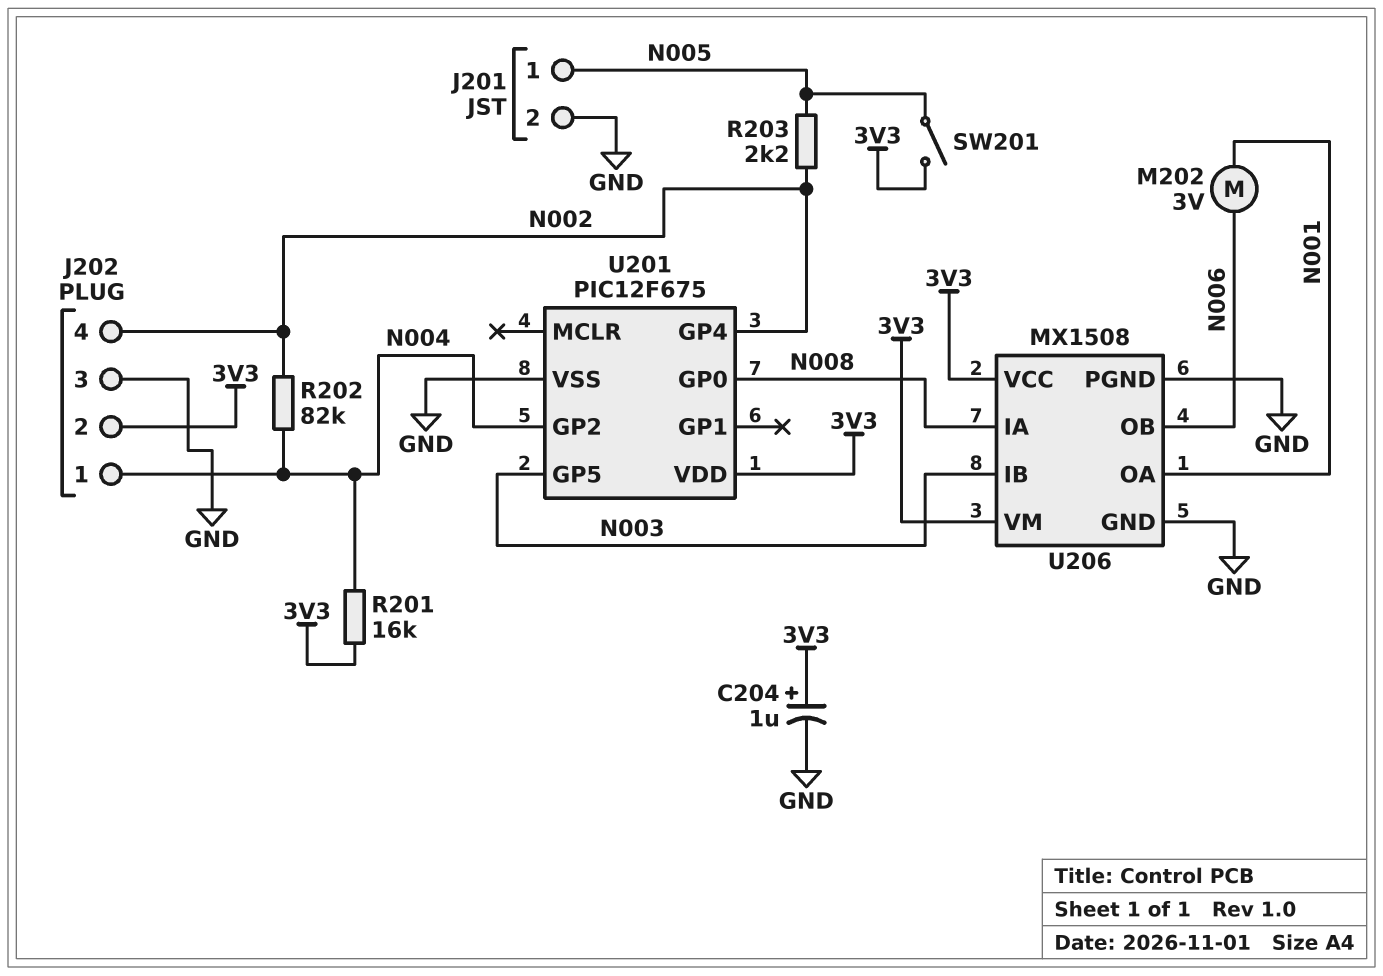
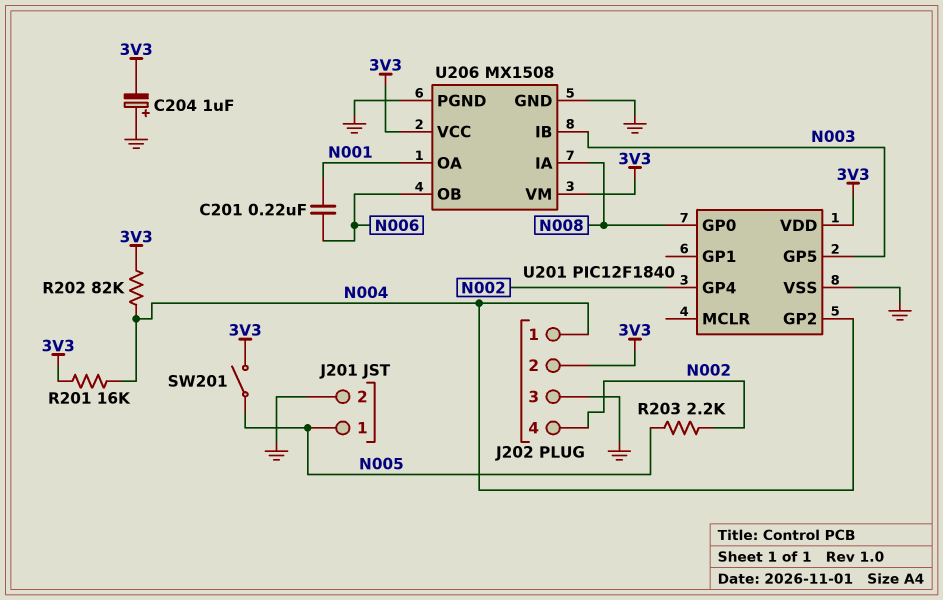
C201: none -> 220nF (N001, N006)
C204: 1uF (plus 3V3, minus GND) -> 1uF (plus GND, minus 3V3)
M202: motor 3V (N001, N006) -> none
R202: 82k (N002, N004) -> 82k (3V3, N004)
U201: PIC12F675 -> PIC12F1840

